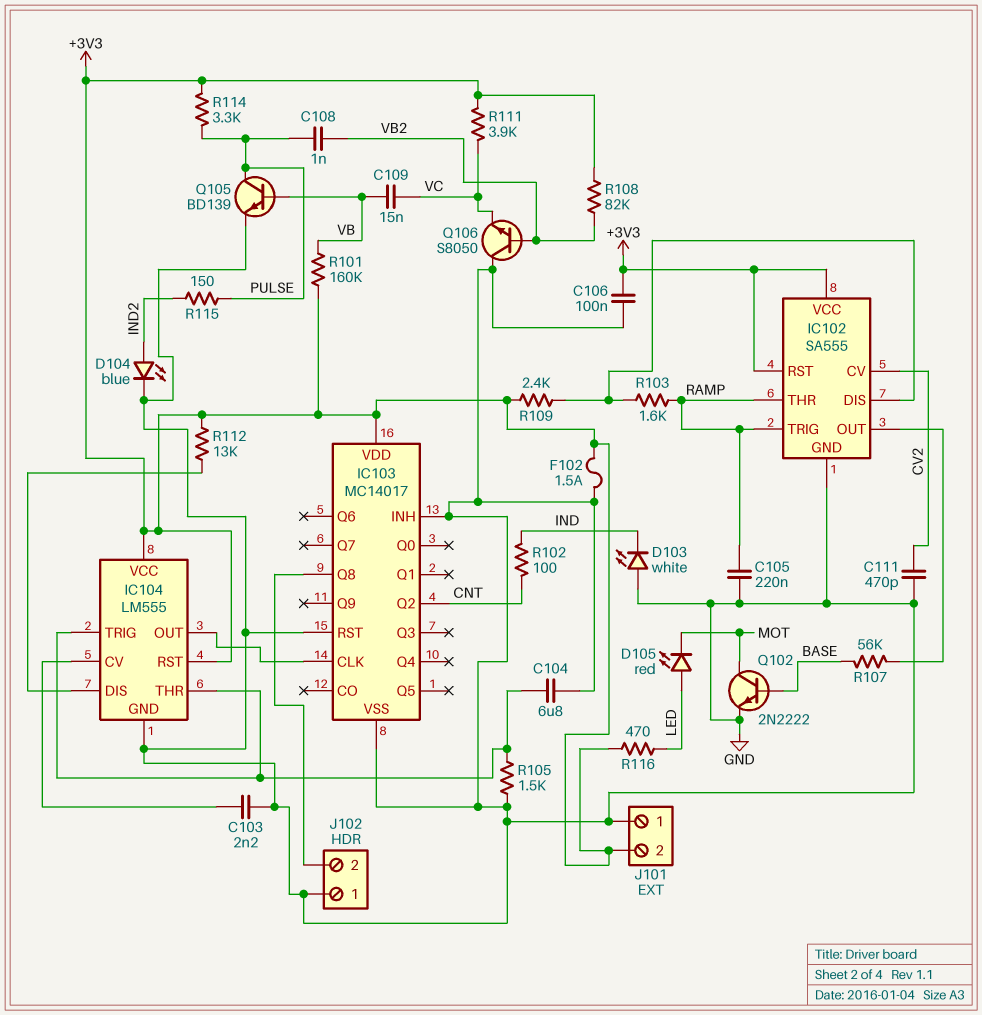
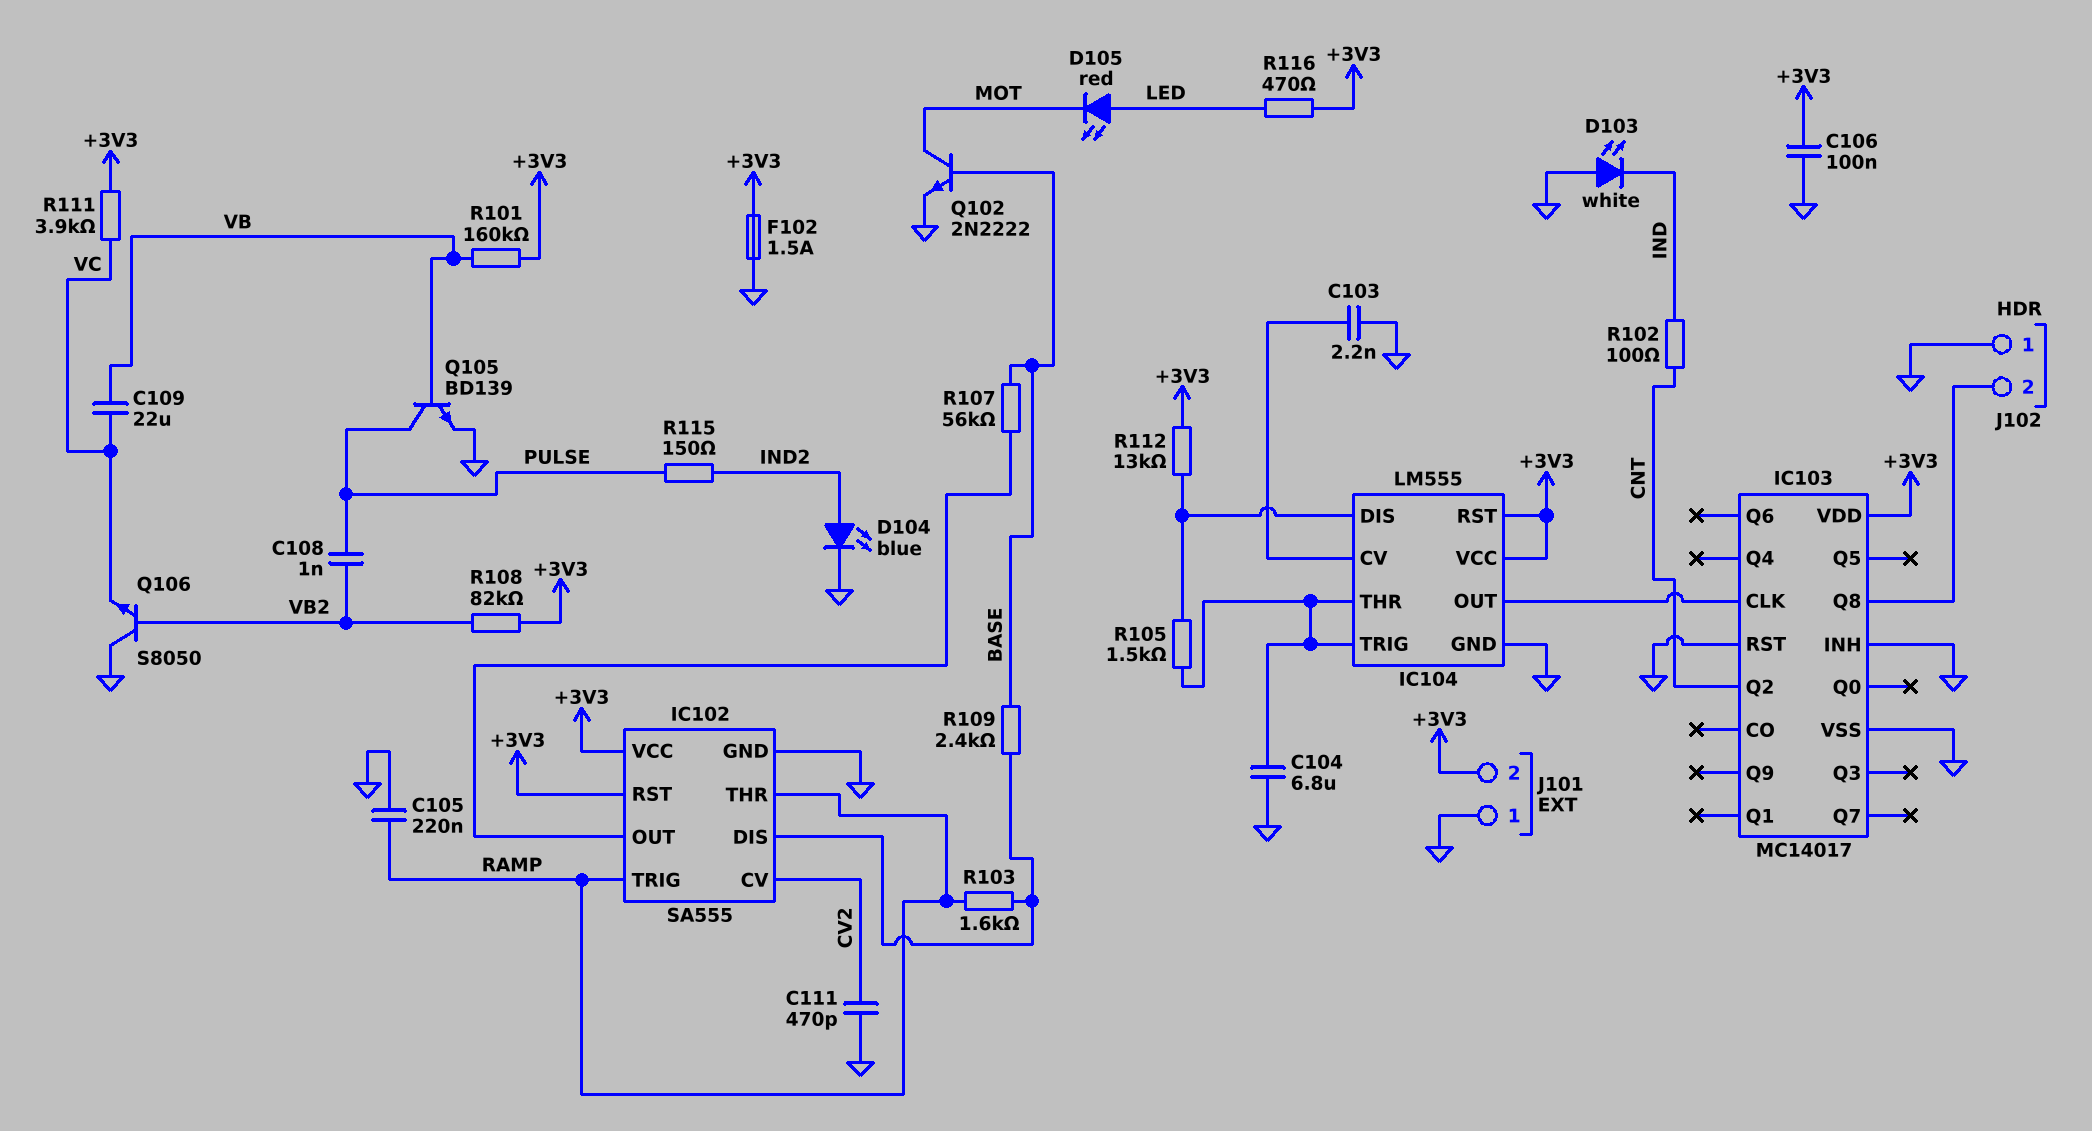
C109: 15nF (VB, VC) -> 22uF (VB, VC)
R105: 1.5k (GND, IC104/THR) -> 1.5k (IC104/DIS, IC104/THR)
R109: 2.4k (+3V3, IC102/DIS) -> 2.4k (BASE, IC102/DIS)
R114: 3.3k (+3V3, PULSE) -> none

